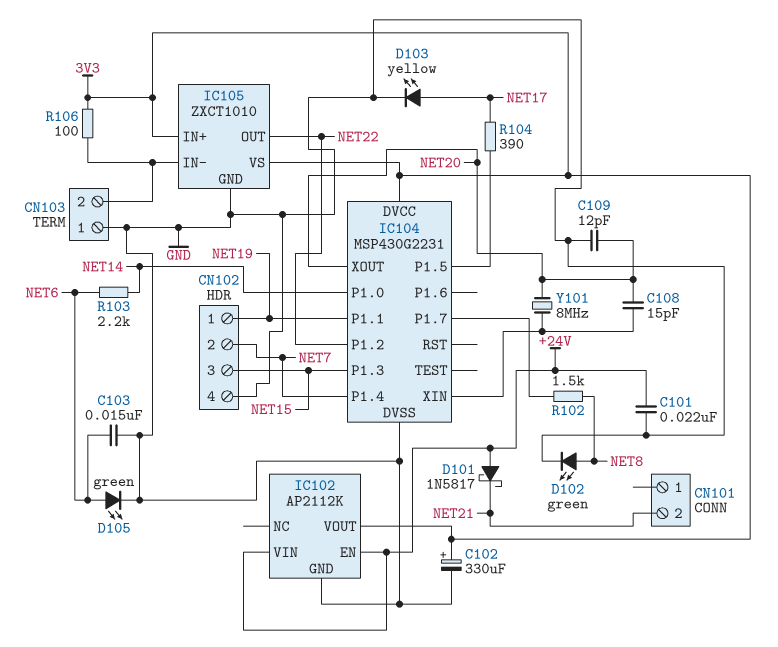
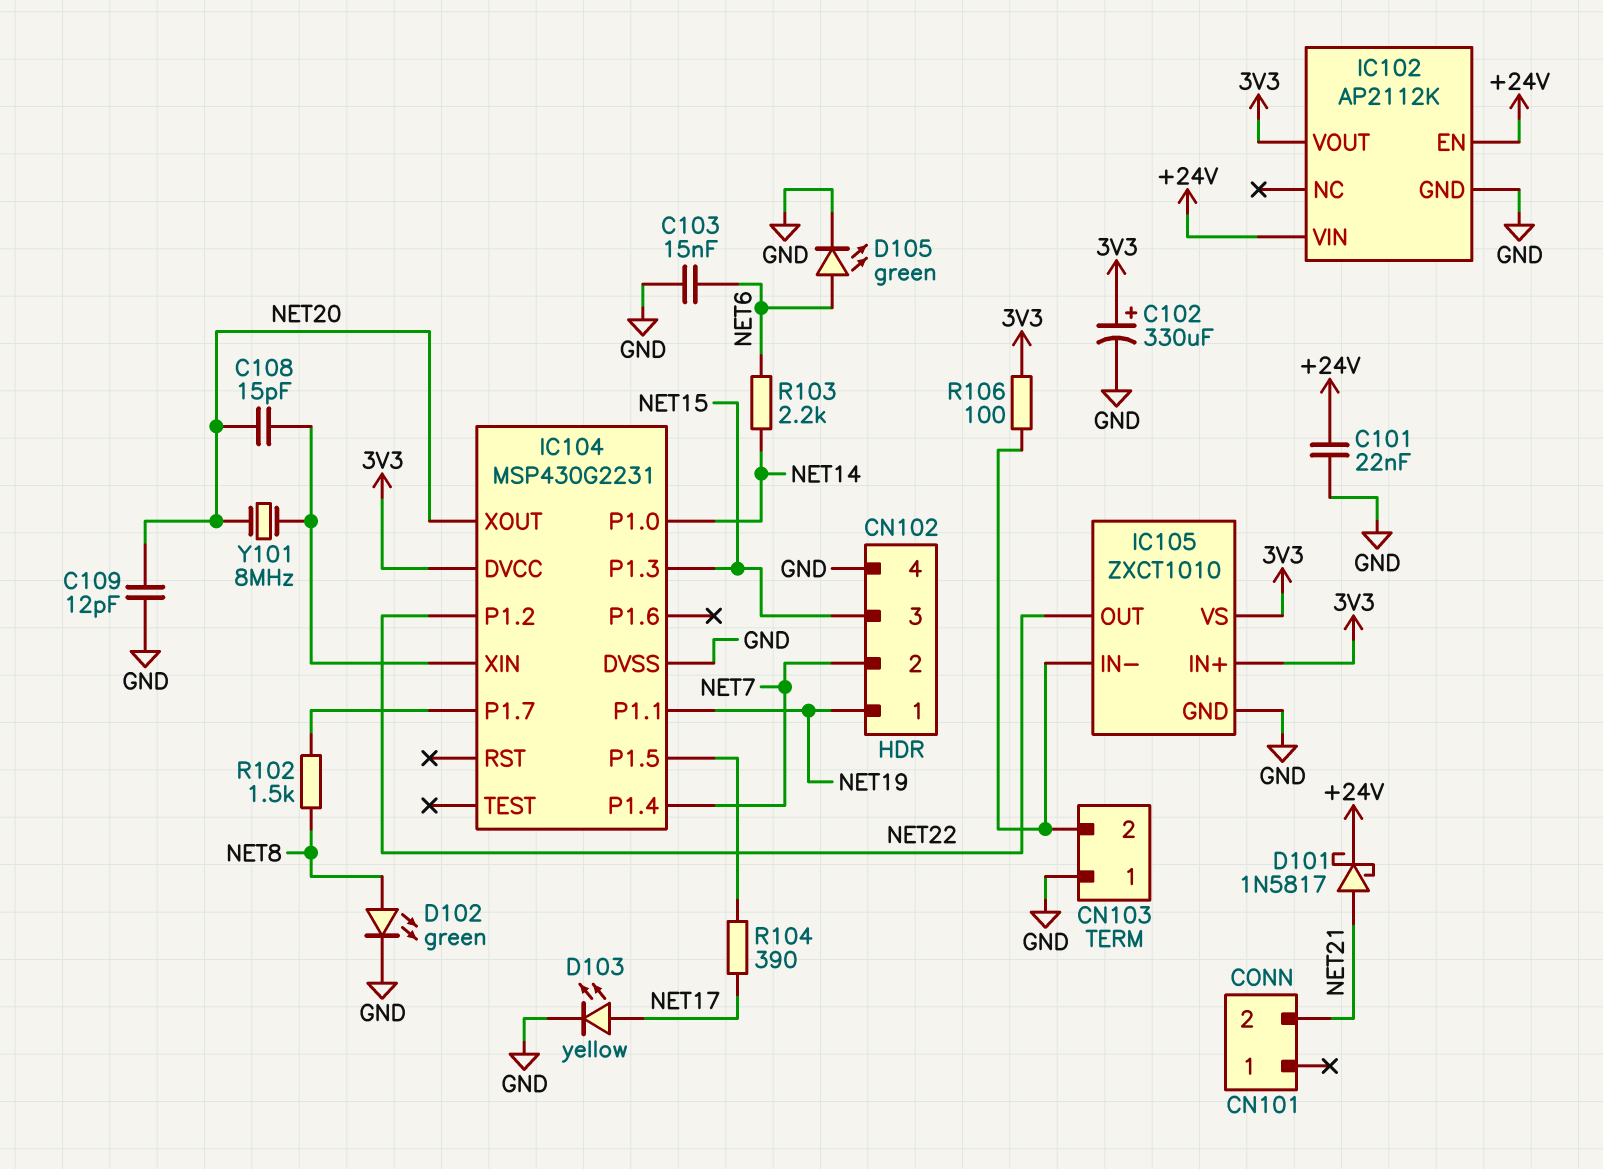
D101: schottky 1N5817 (A +24V, K NET21) -> schottky 1N5817 (A NET21, K +24V)

